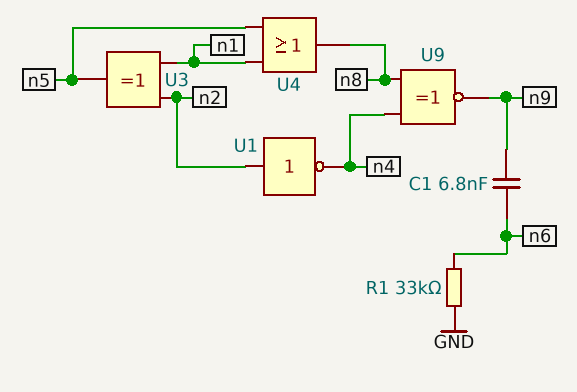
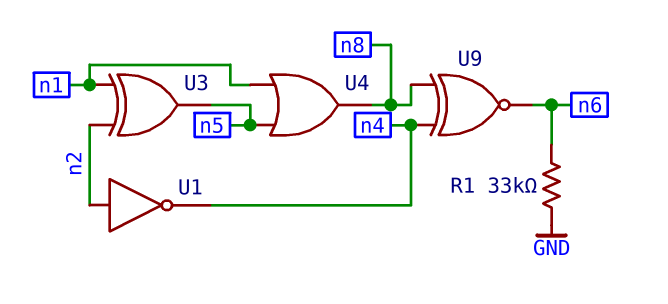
C1: 6.8nF (n6, n9) -> none
U9: XNOR (in n4, in n8, out n9) -> XNOR (in n4, in n8, out n6)

